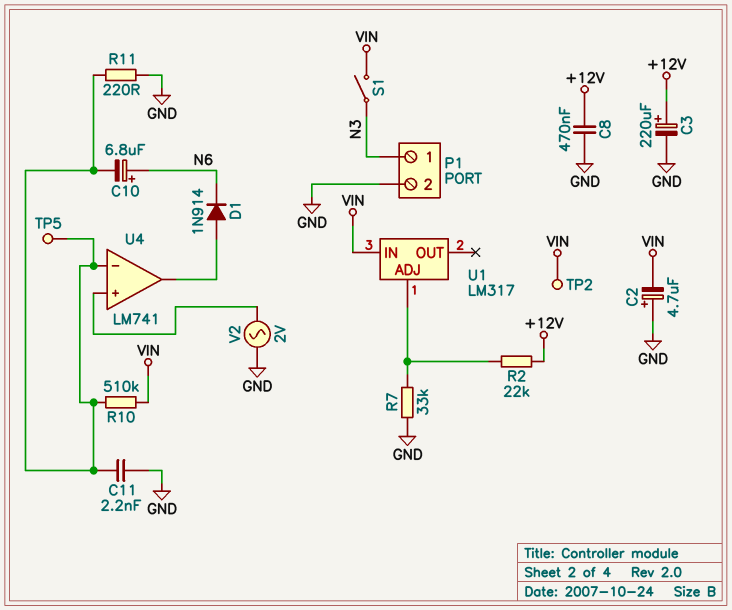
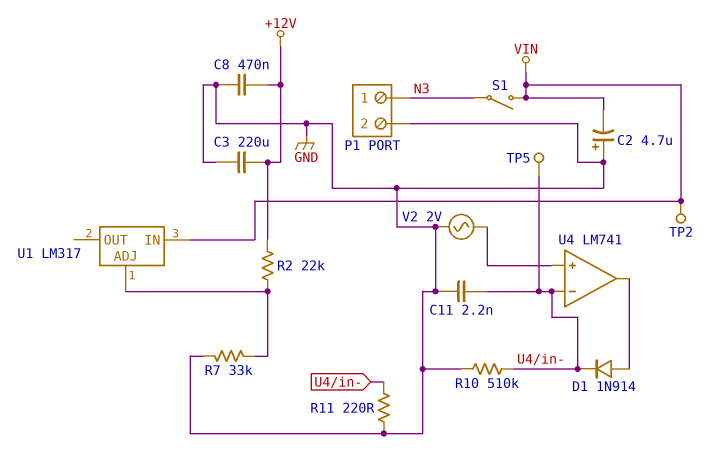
C3: 220uF (plus +12V, minus GND) -> 220uF (+12V, GND)
C10: 6.8uF (plus N6, minus U4/in-) -> none
D1: diode 1N914 (A U4/out, K N6) -> diode 1N914 (A U4/out, K U4/in-)
R10: 510k (U4/in-, VIN) -> 510k (GND, U4/in-)

